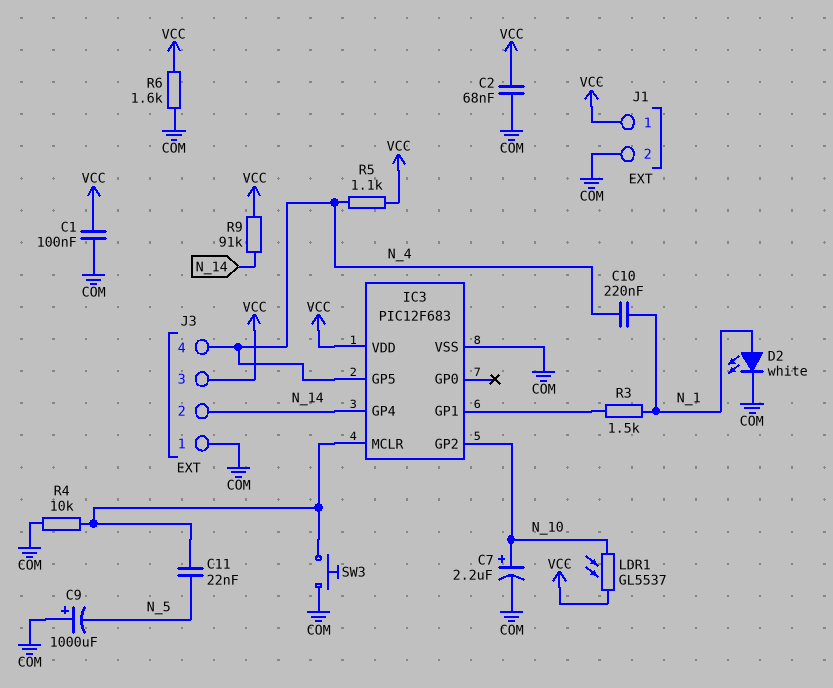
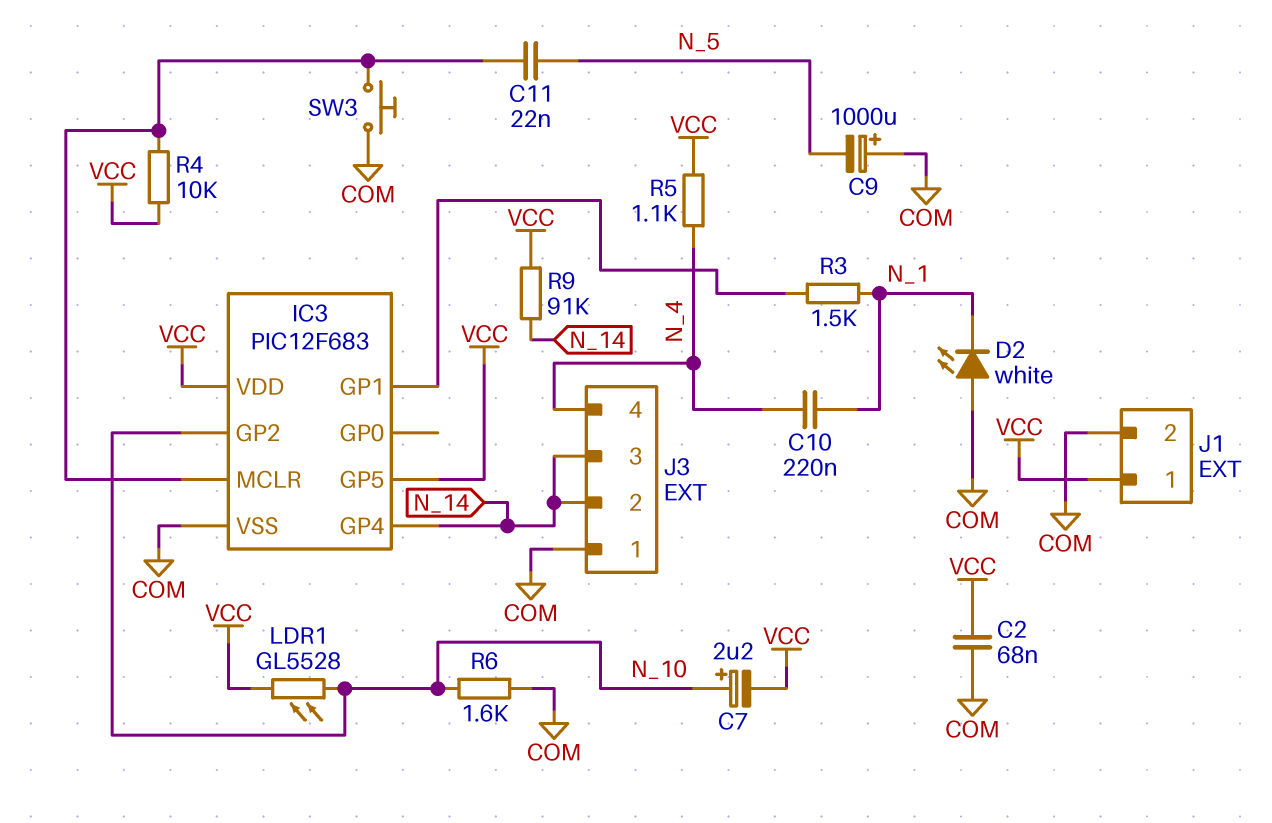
C1: 100nF (COM, VCC) -> none
C7: 2.2uF (plus N_10, minus COM) -> 2.2uF (plus N_10, minus VCC)
D2: LED white (A N_1, K COM) -> LED white (A COM, K N_1)
IC3 pin GP5: N_4 -> VCC
J3 pin 3: VCC -> N_14
LDR1: GL5537 (N_10, VCC) -> GL5528 (N_10, VCC)
R4: 10k (COM, IC3/MCLR) -> 10k (IC3/MCLR, VCC)
R6: 1.6k (COM, VCC) -> 1.6k (COM, N_10)

